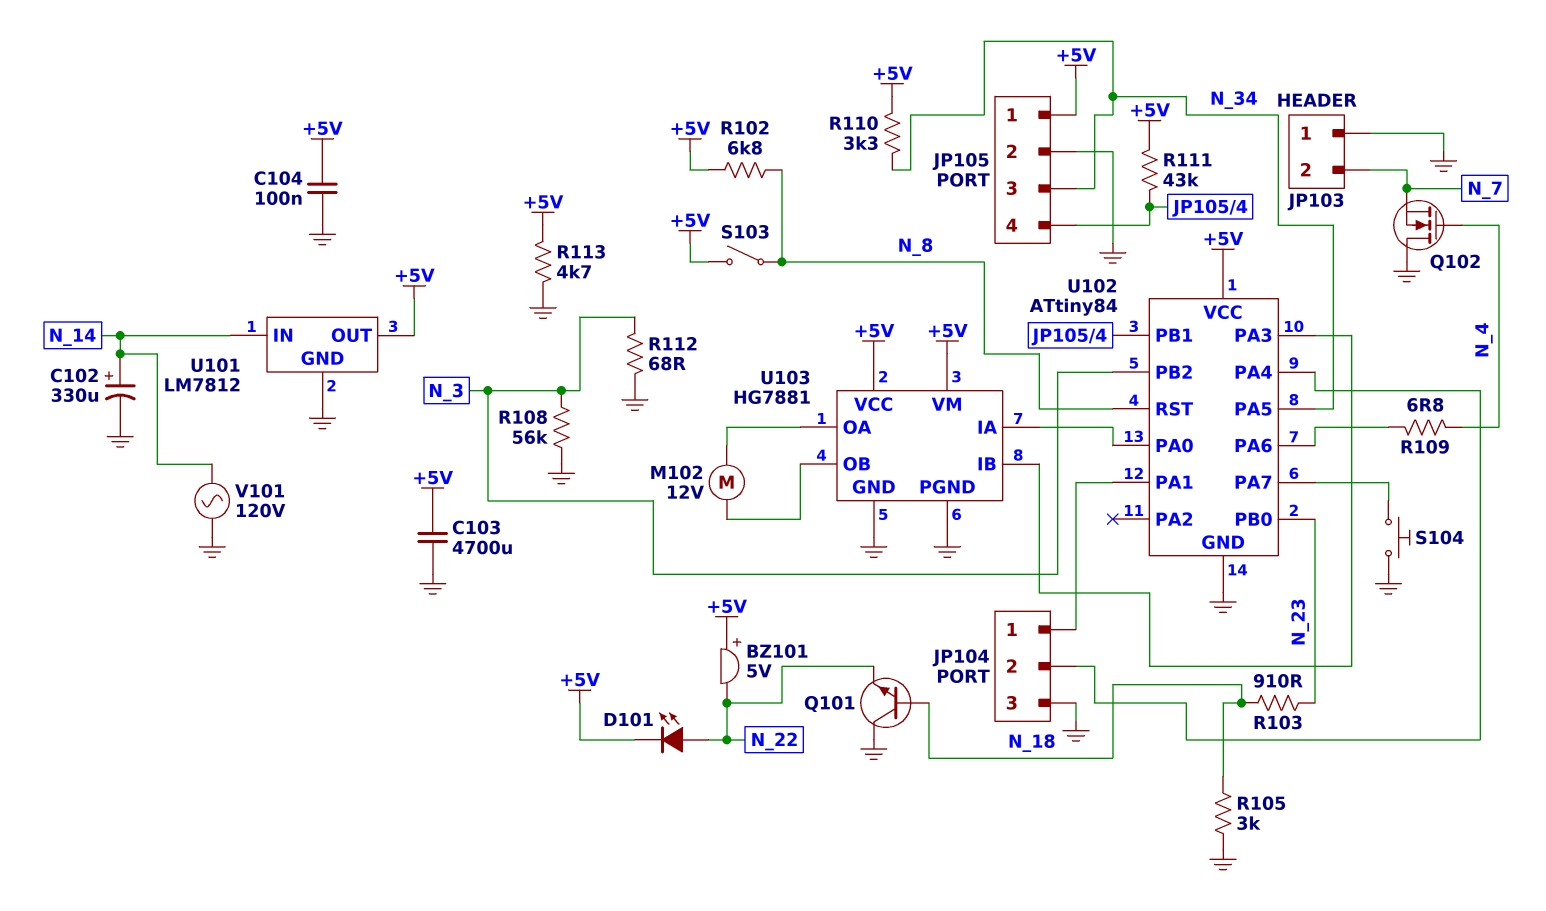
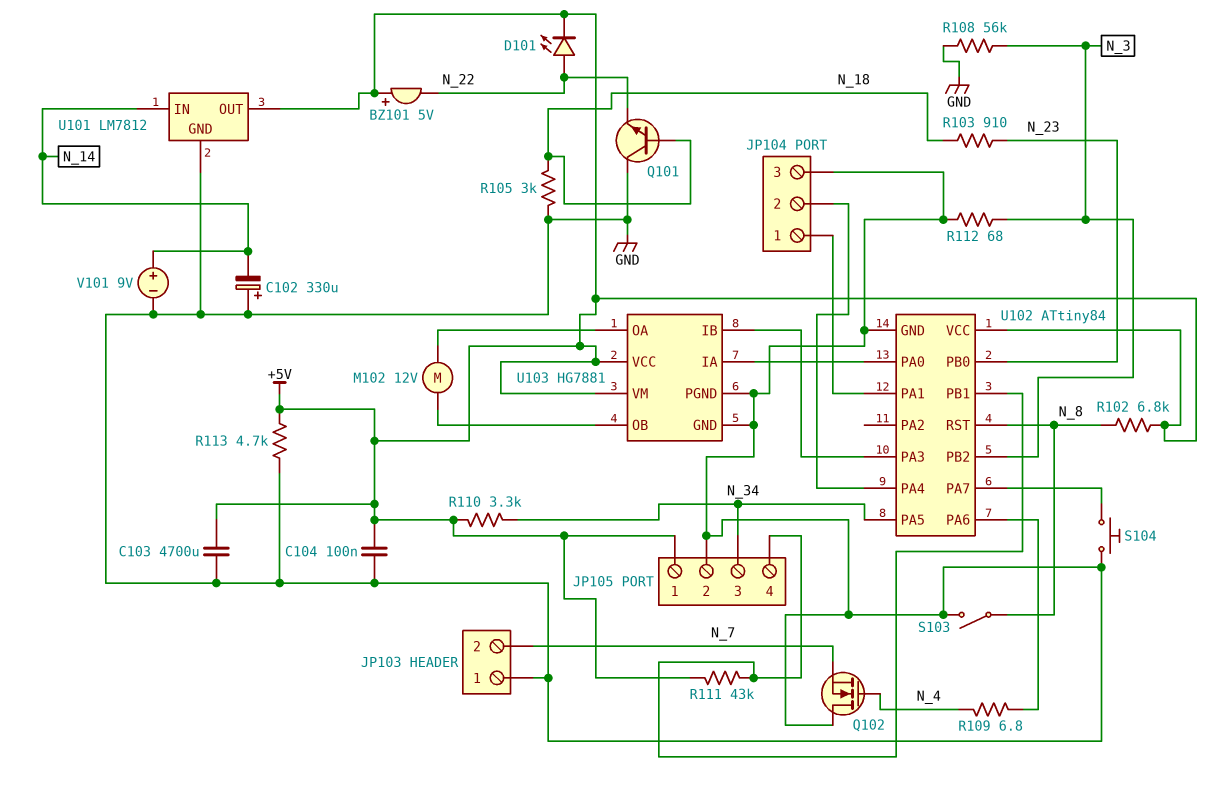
C102: 330uF (plus N_14, minus GND) -> 330uF (plus GND, minus N_14)
S103: switch (+5V, N_8) -> switch (GND, N_8)
V101: AC 120V (GND, N_14) -> 9V (plus N_14, minus GND)

